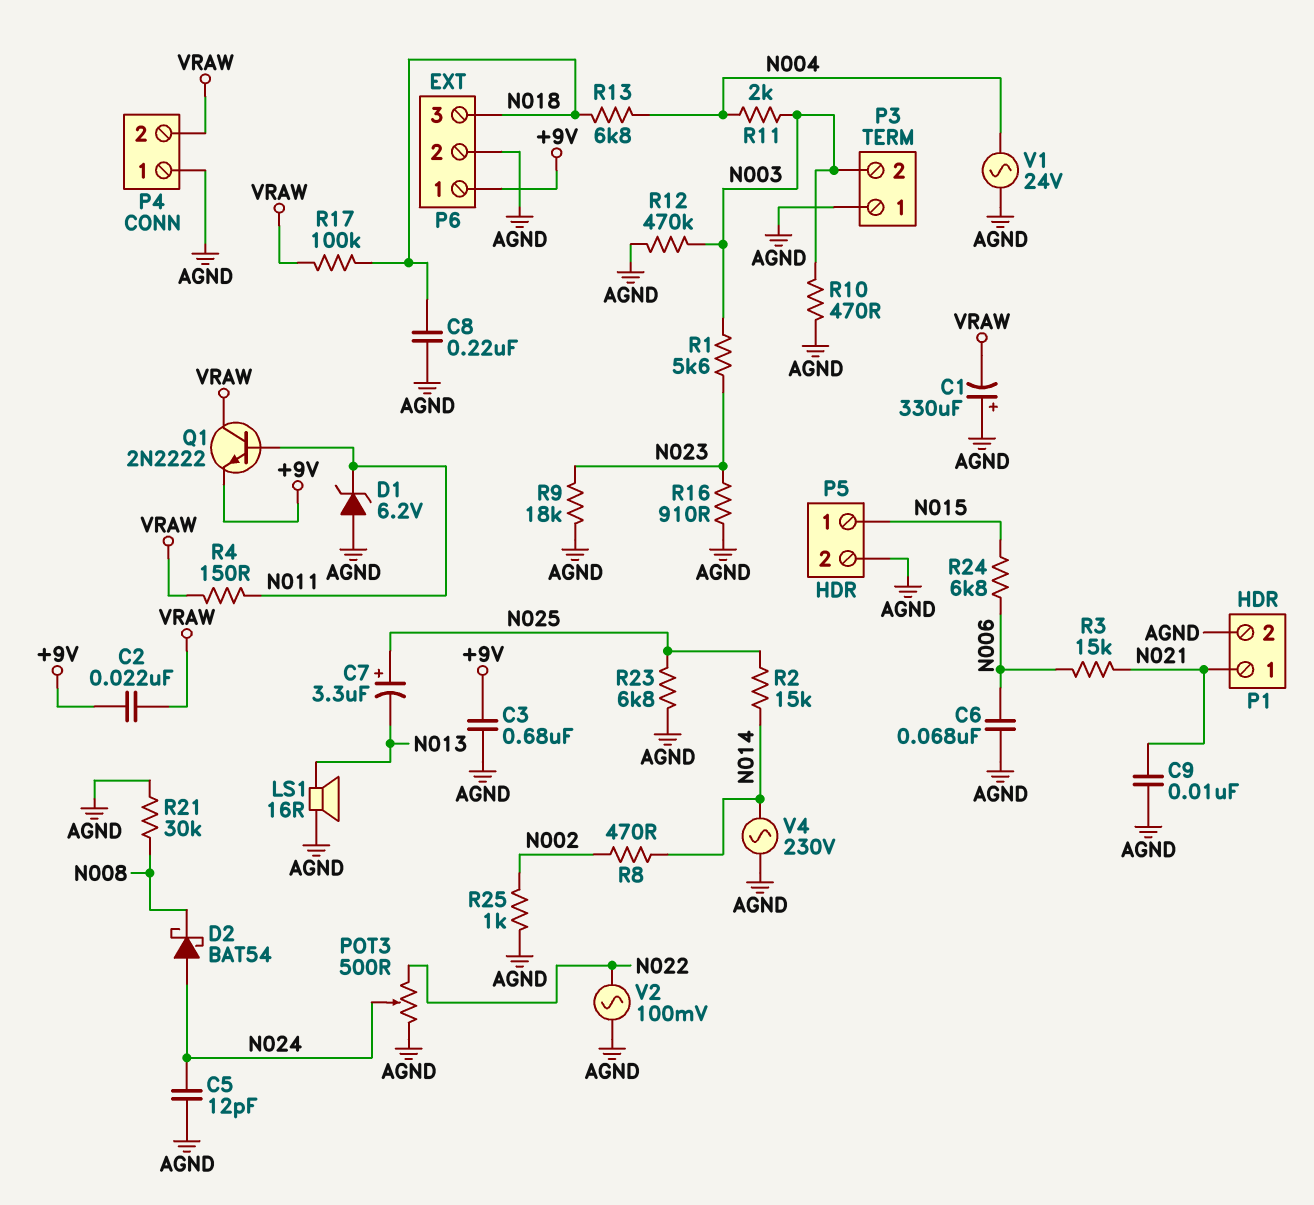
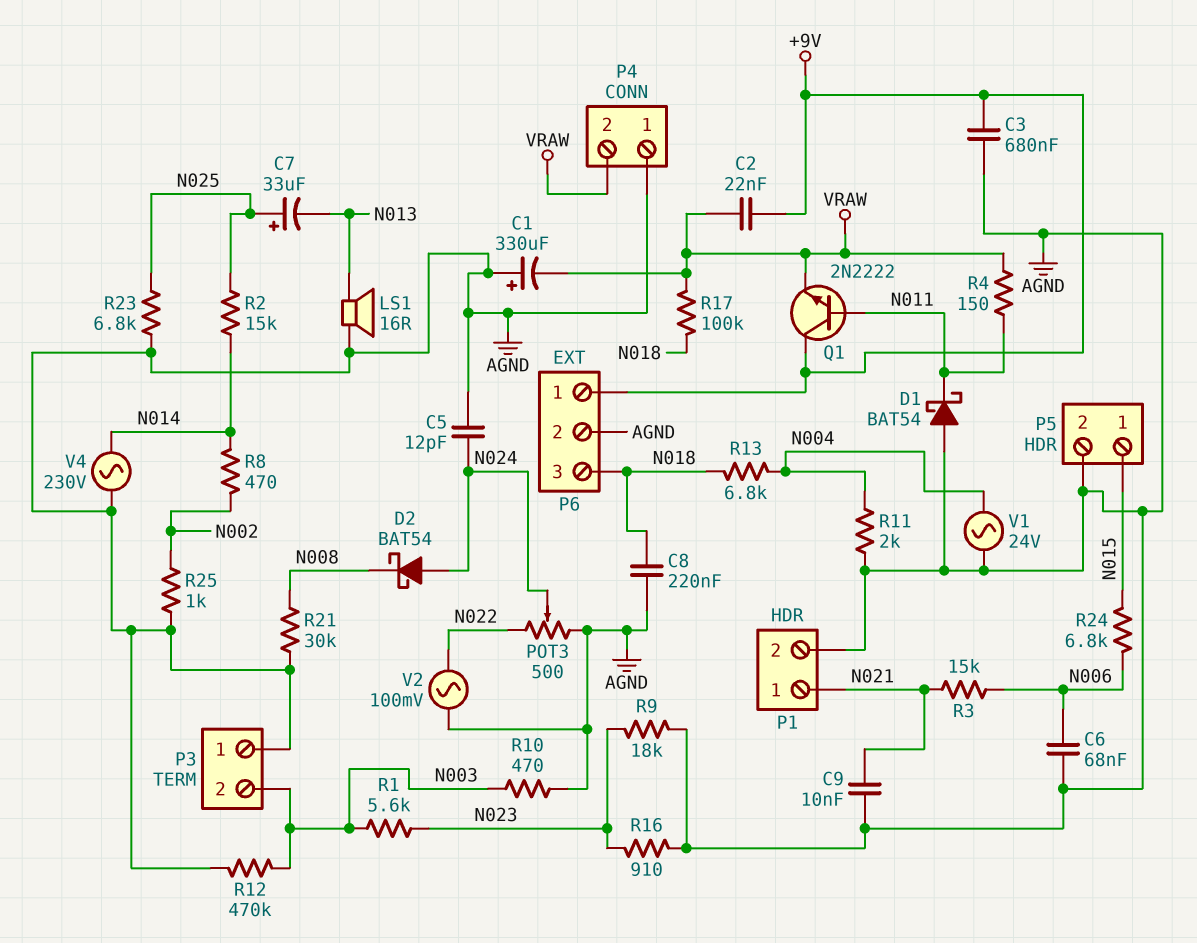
C7: 3.3uF (plus N025, minus N013) -> 33uF (plus N025, minus N013)
D1: zener 6.2V (A AGND, K N011) -> schottky BAT54 (A AGND, K N011)
Q1: NPN 2N2222 (B N011, C VRAW, E +9V) -> NPN 2N2222 (B N011, C +9V, E VRAW)
R11: 2k (N003, N004) -> 2k (AGND, N004)

